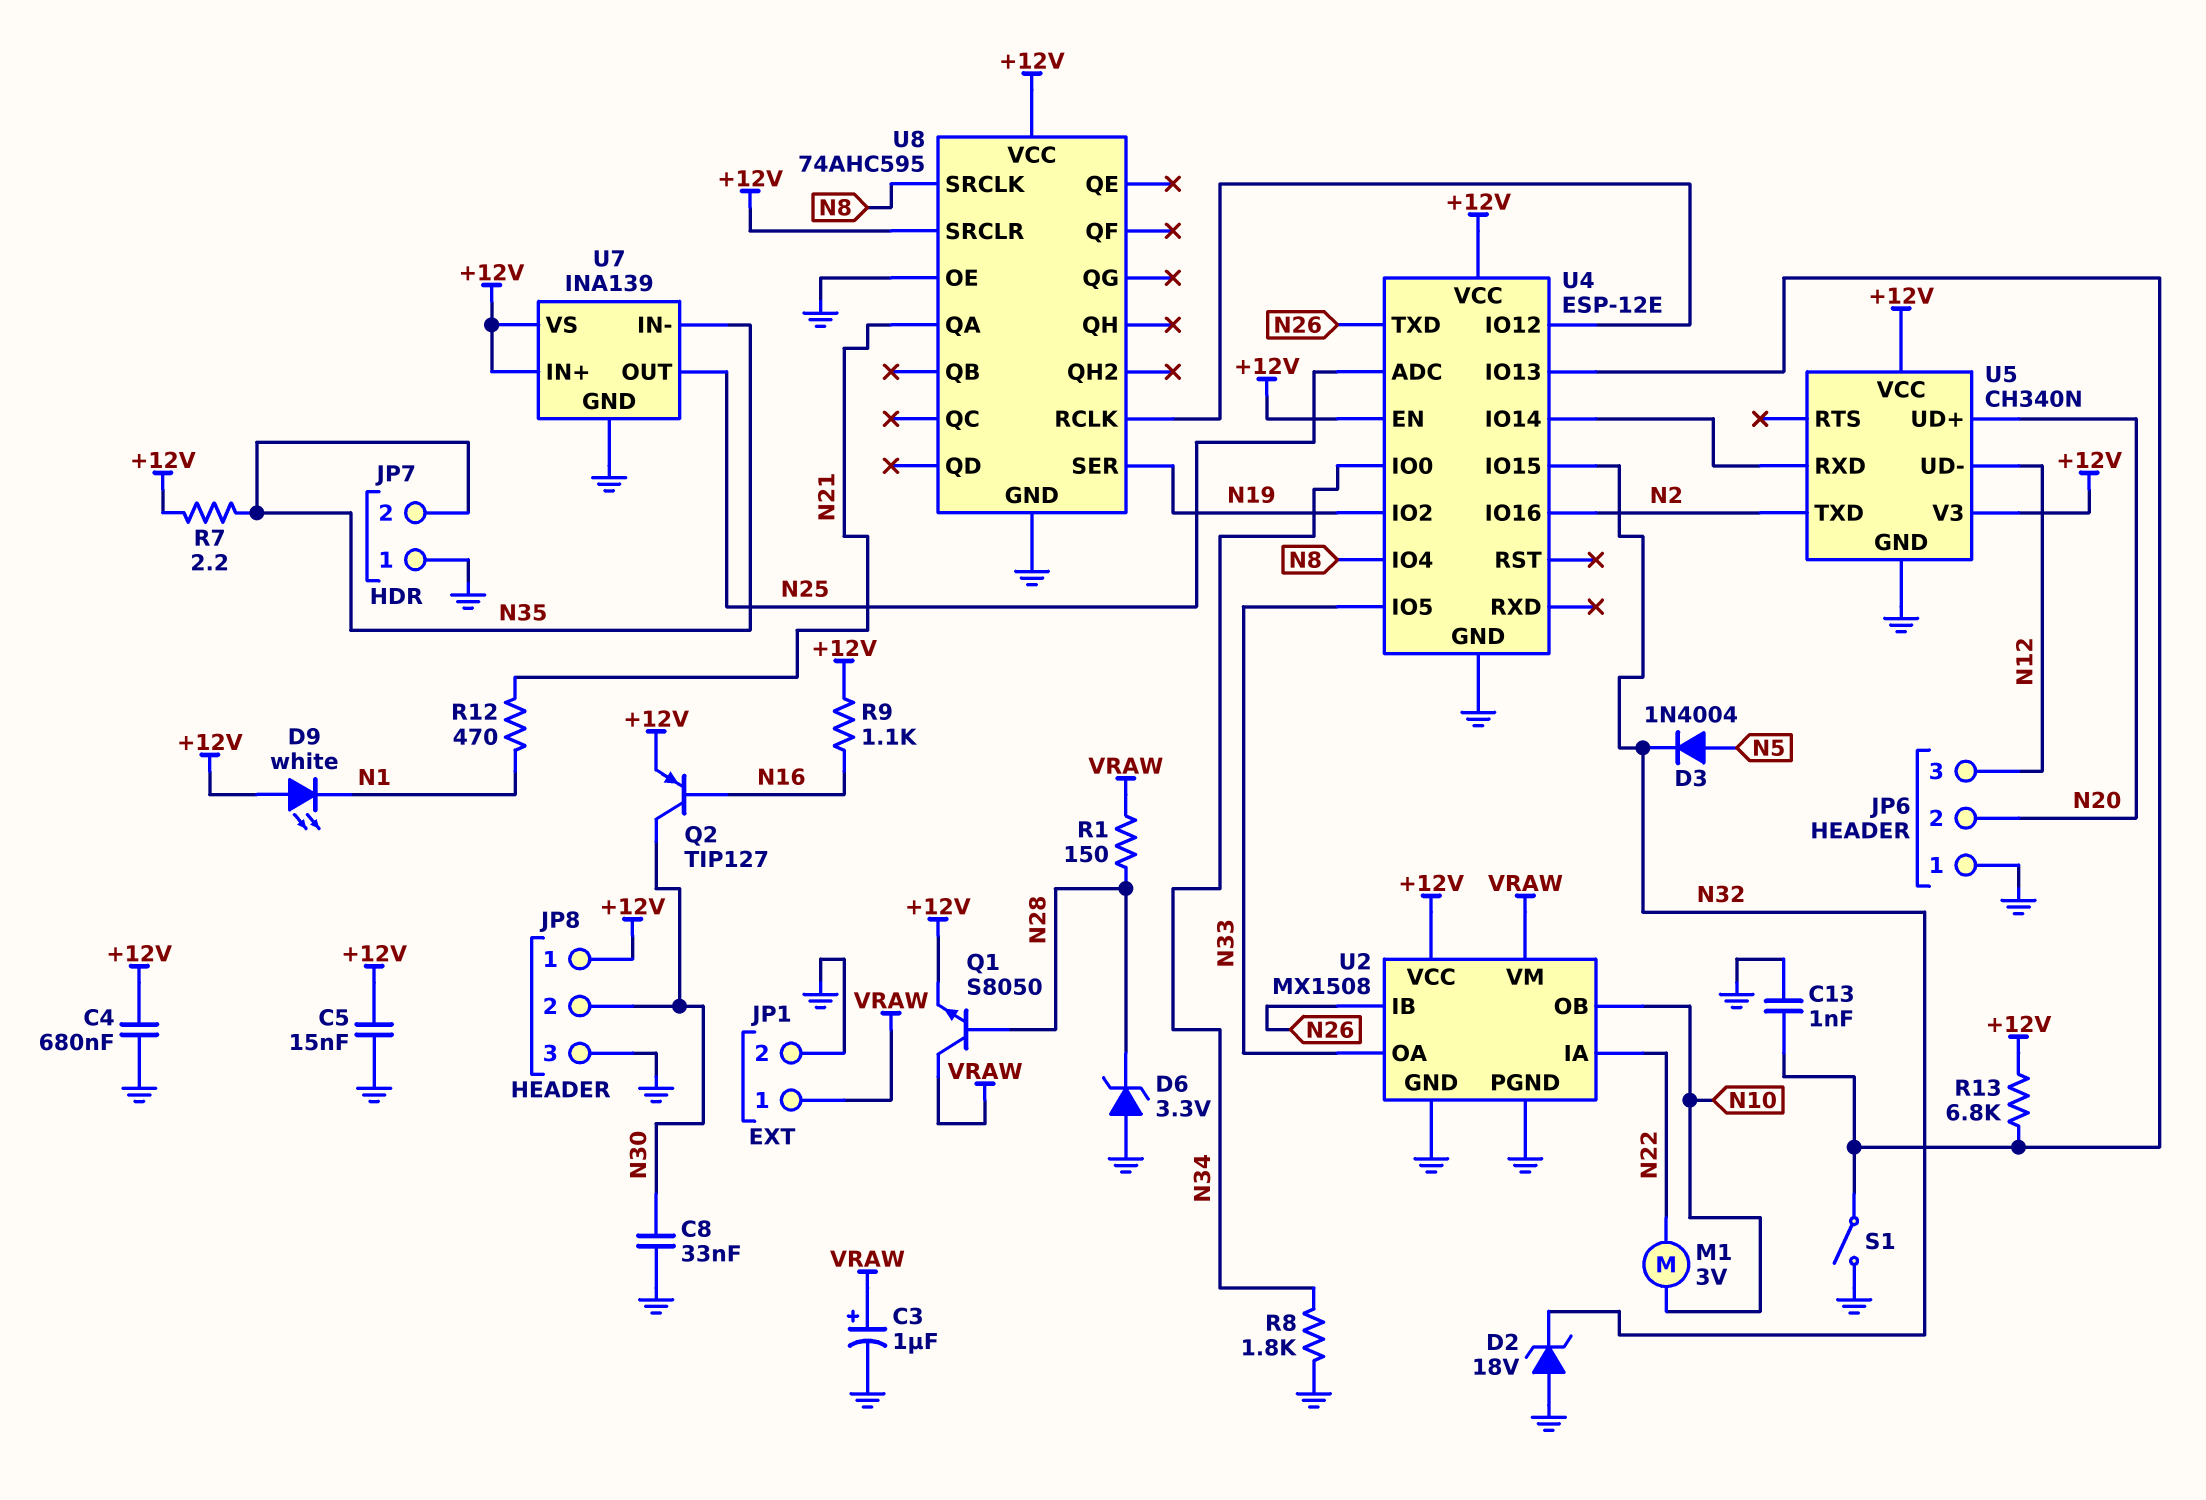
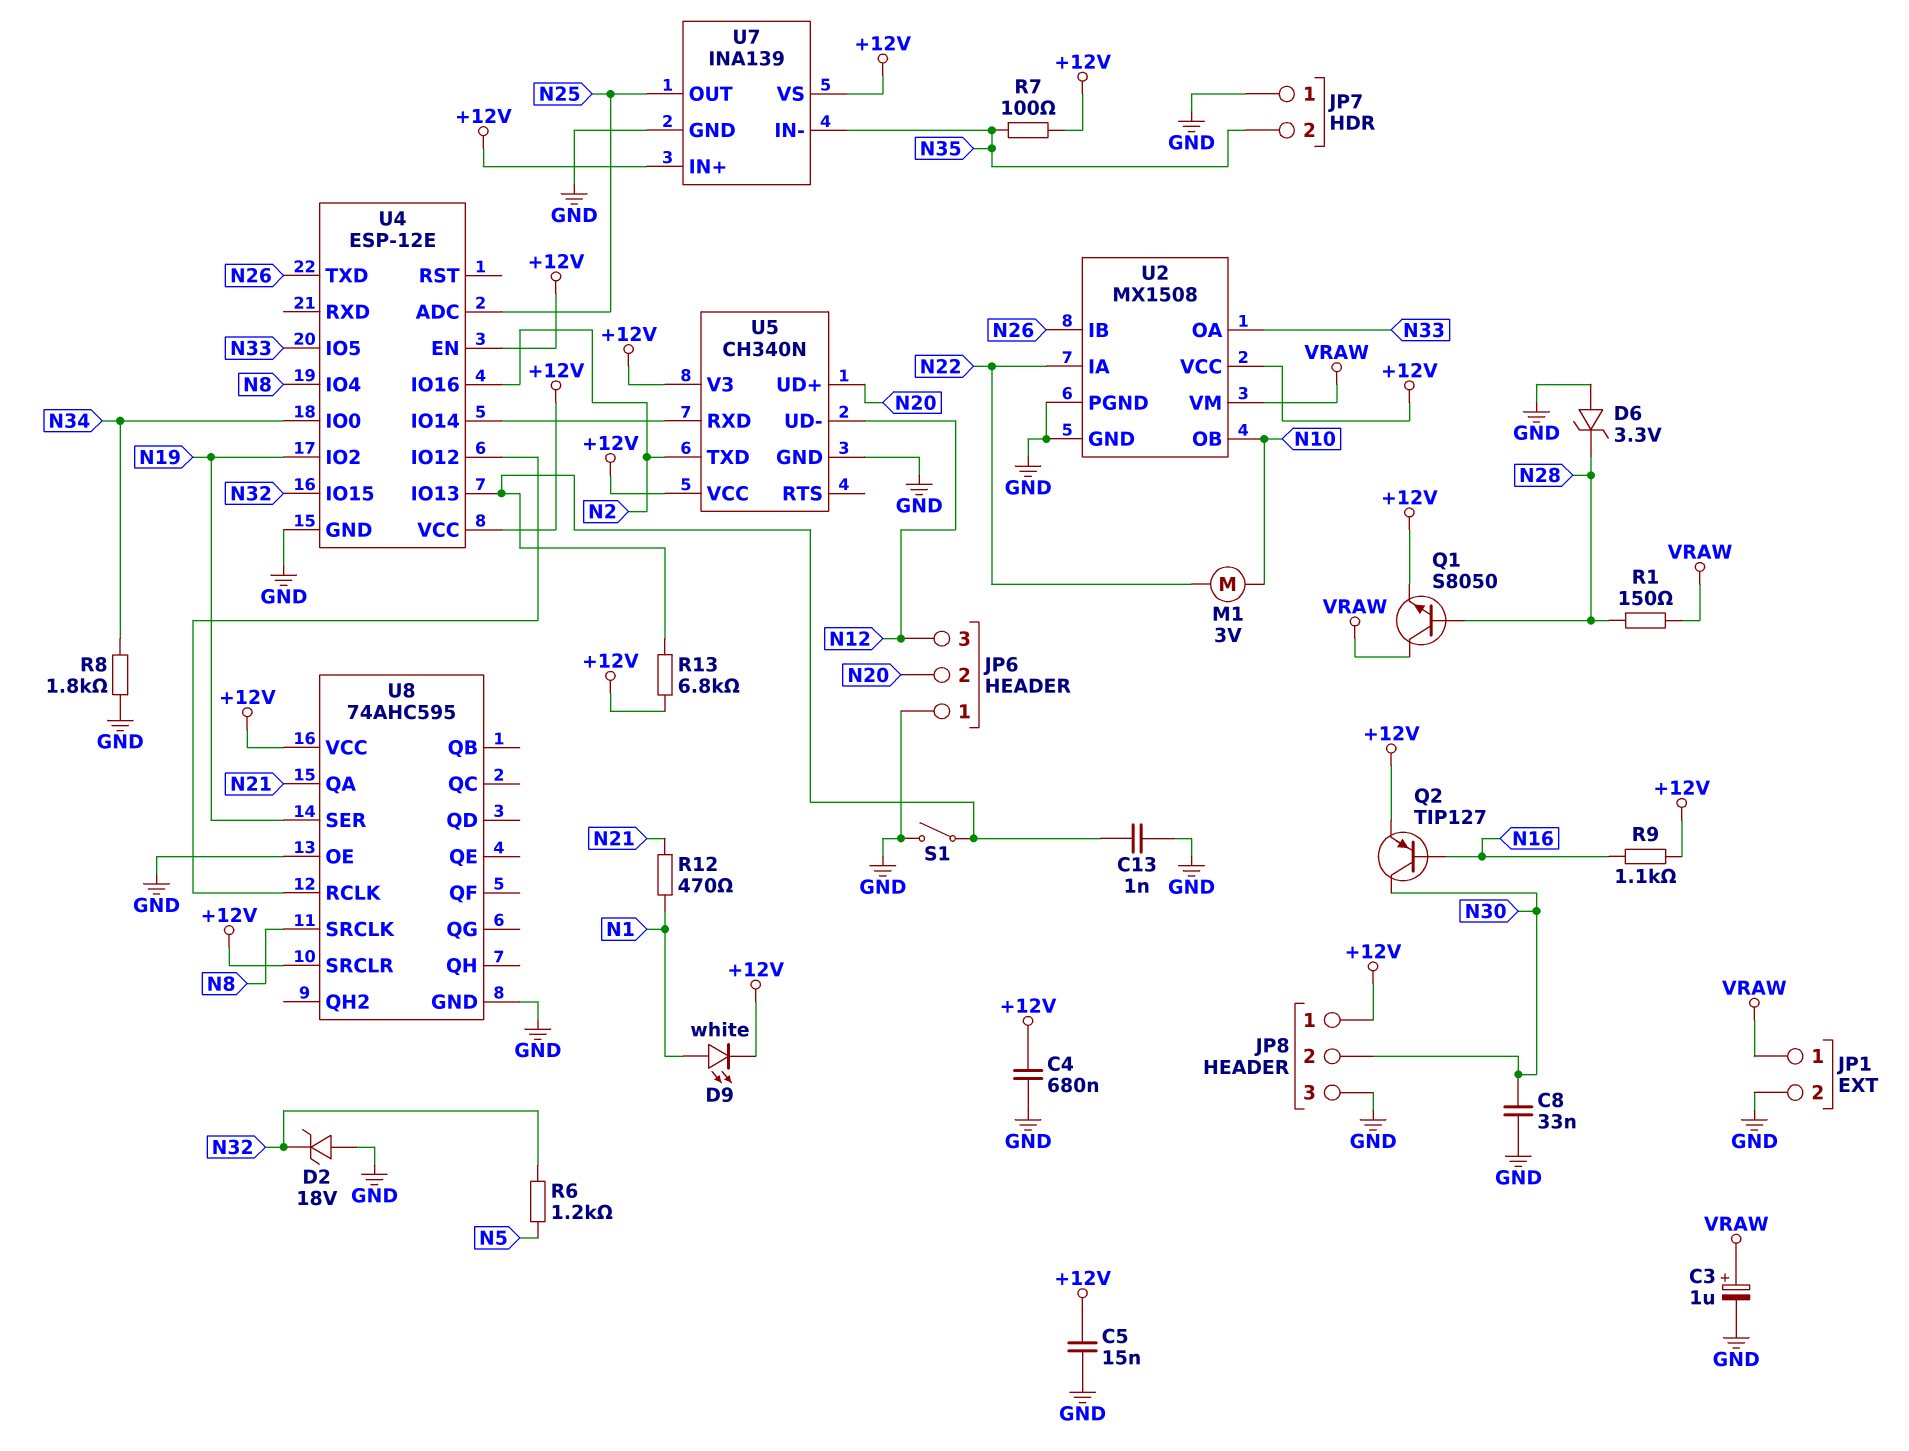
D3: diode 1N4004 (A N5, K N32) -> none
D9: LED white (A +12V, K N1) -> LED white (A N1, K +12V)
R6: none -> 1.2k (N5, N32)
R7: 2.2 (+12V, N35) -> 100 (+12V, N35)

